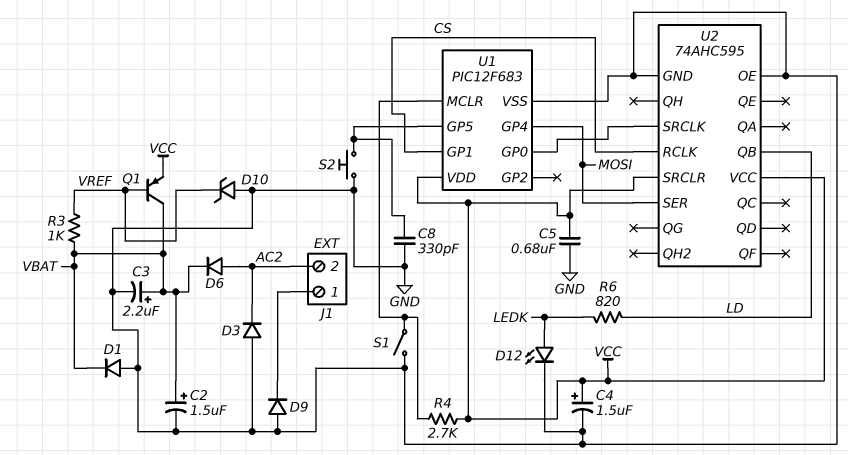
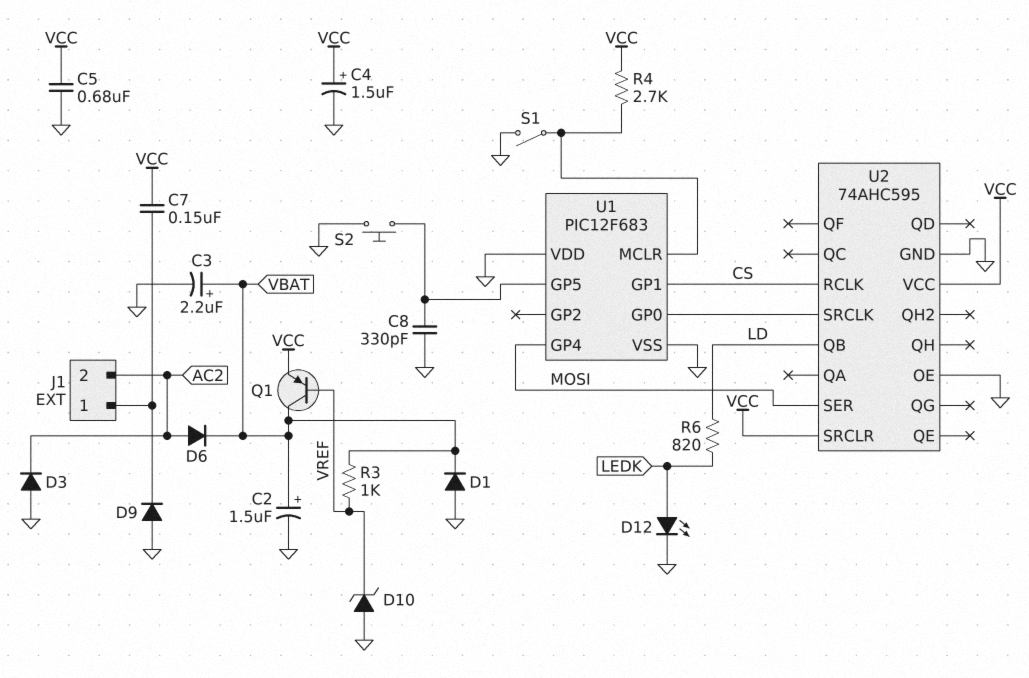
C7: none -> 150nF (J1/1, VCC)
U1 pin VDD: VCC -> GND

